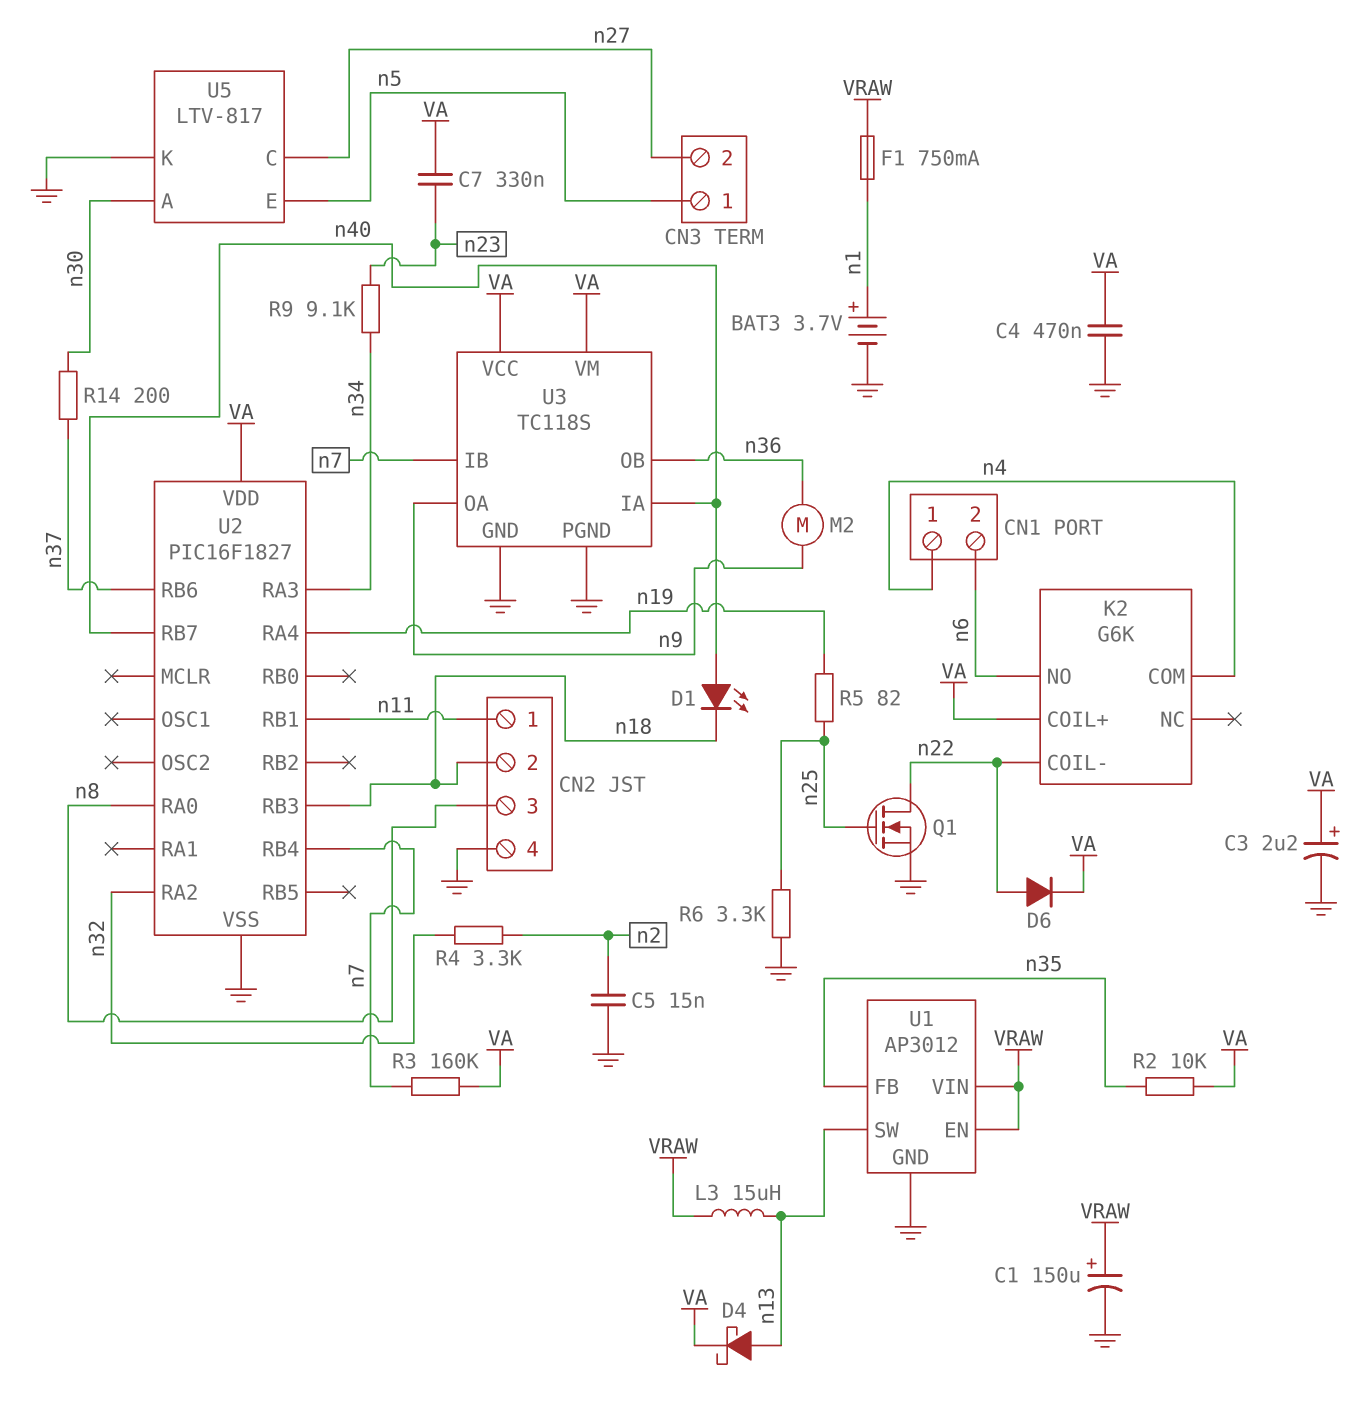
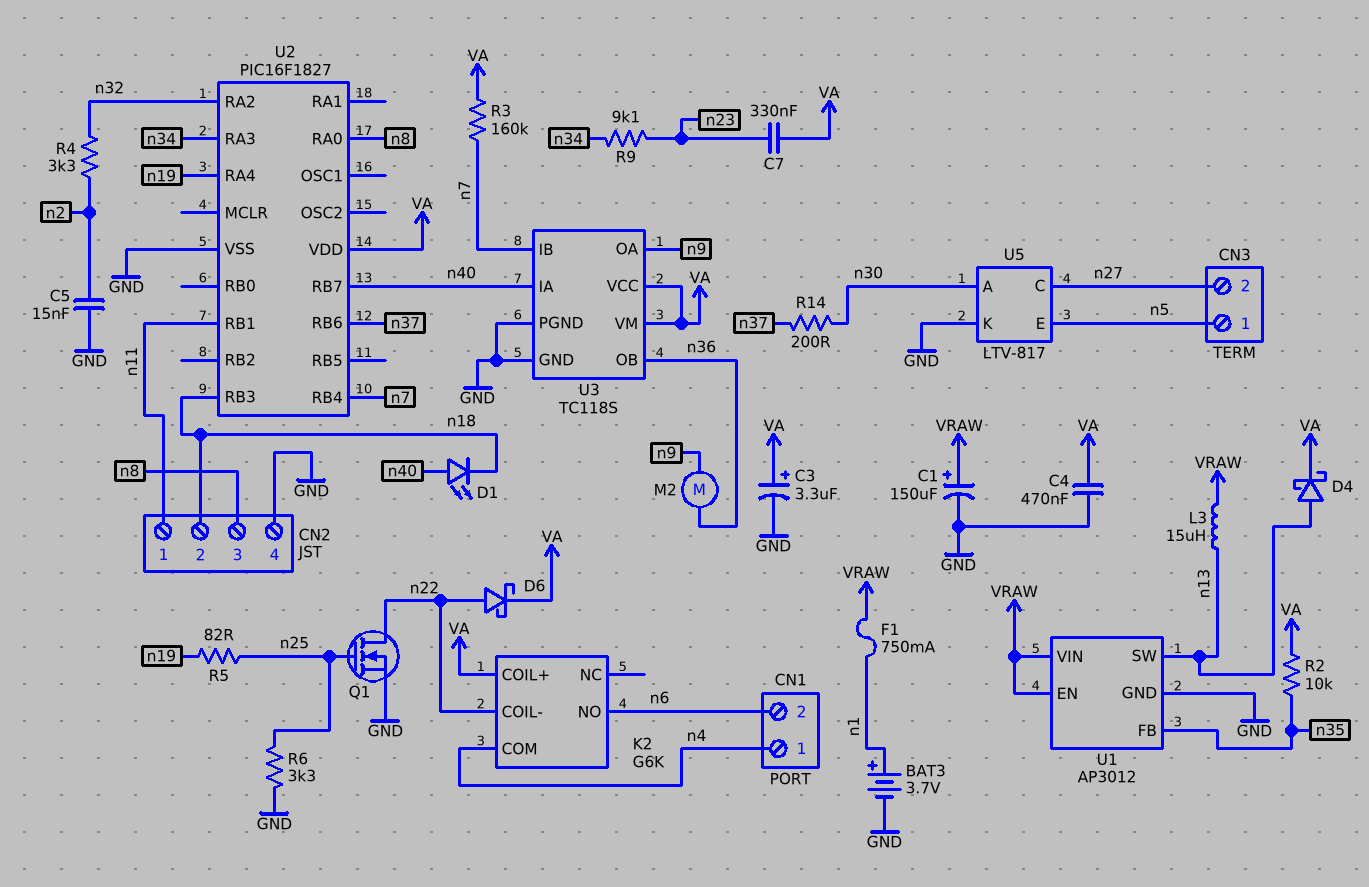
C3: 2.2uF (plus VA, minus GND) -> 3.3uF (plus VA, minus GND)
D6: diode (A n22, K VA) -> schottky (A n22, K VA)

